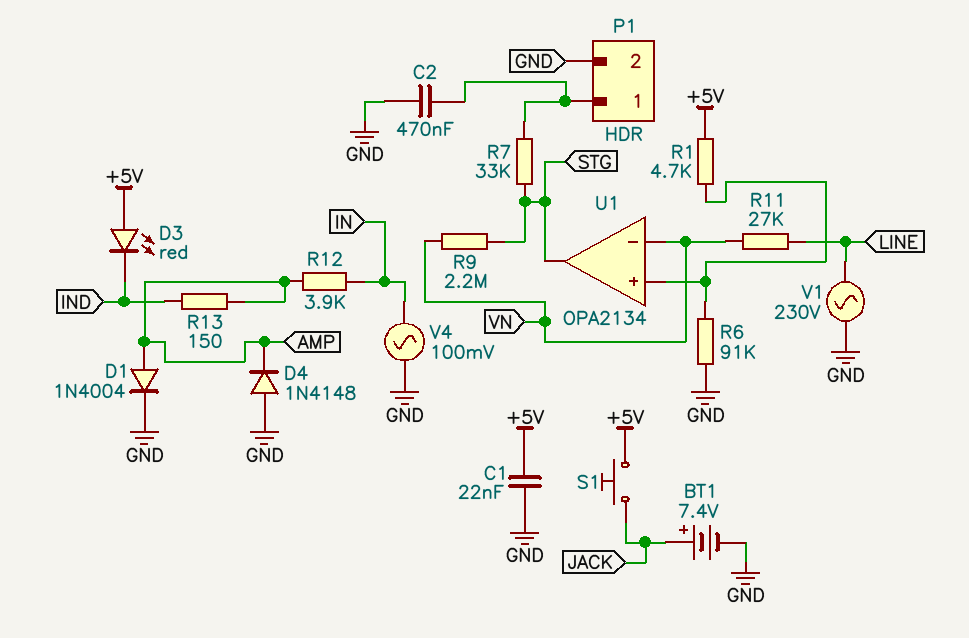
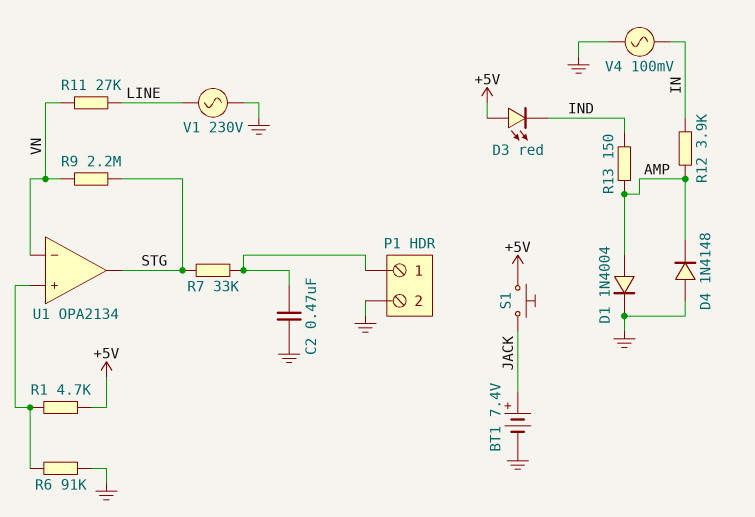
C1: 22nF (+5V, GND) -> none

